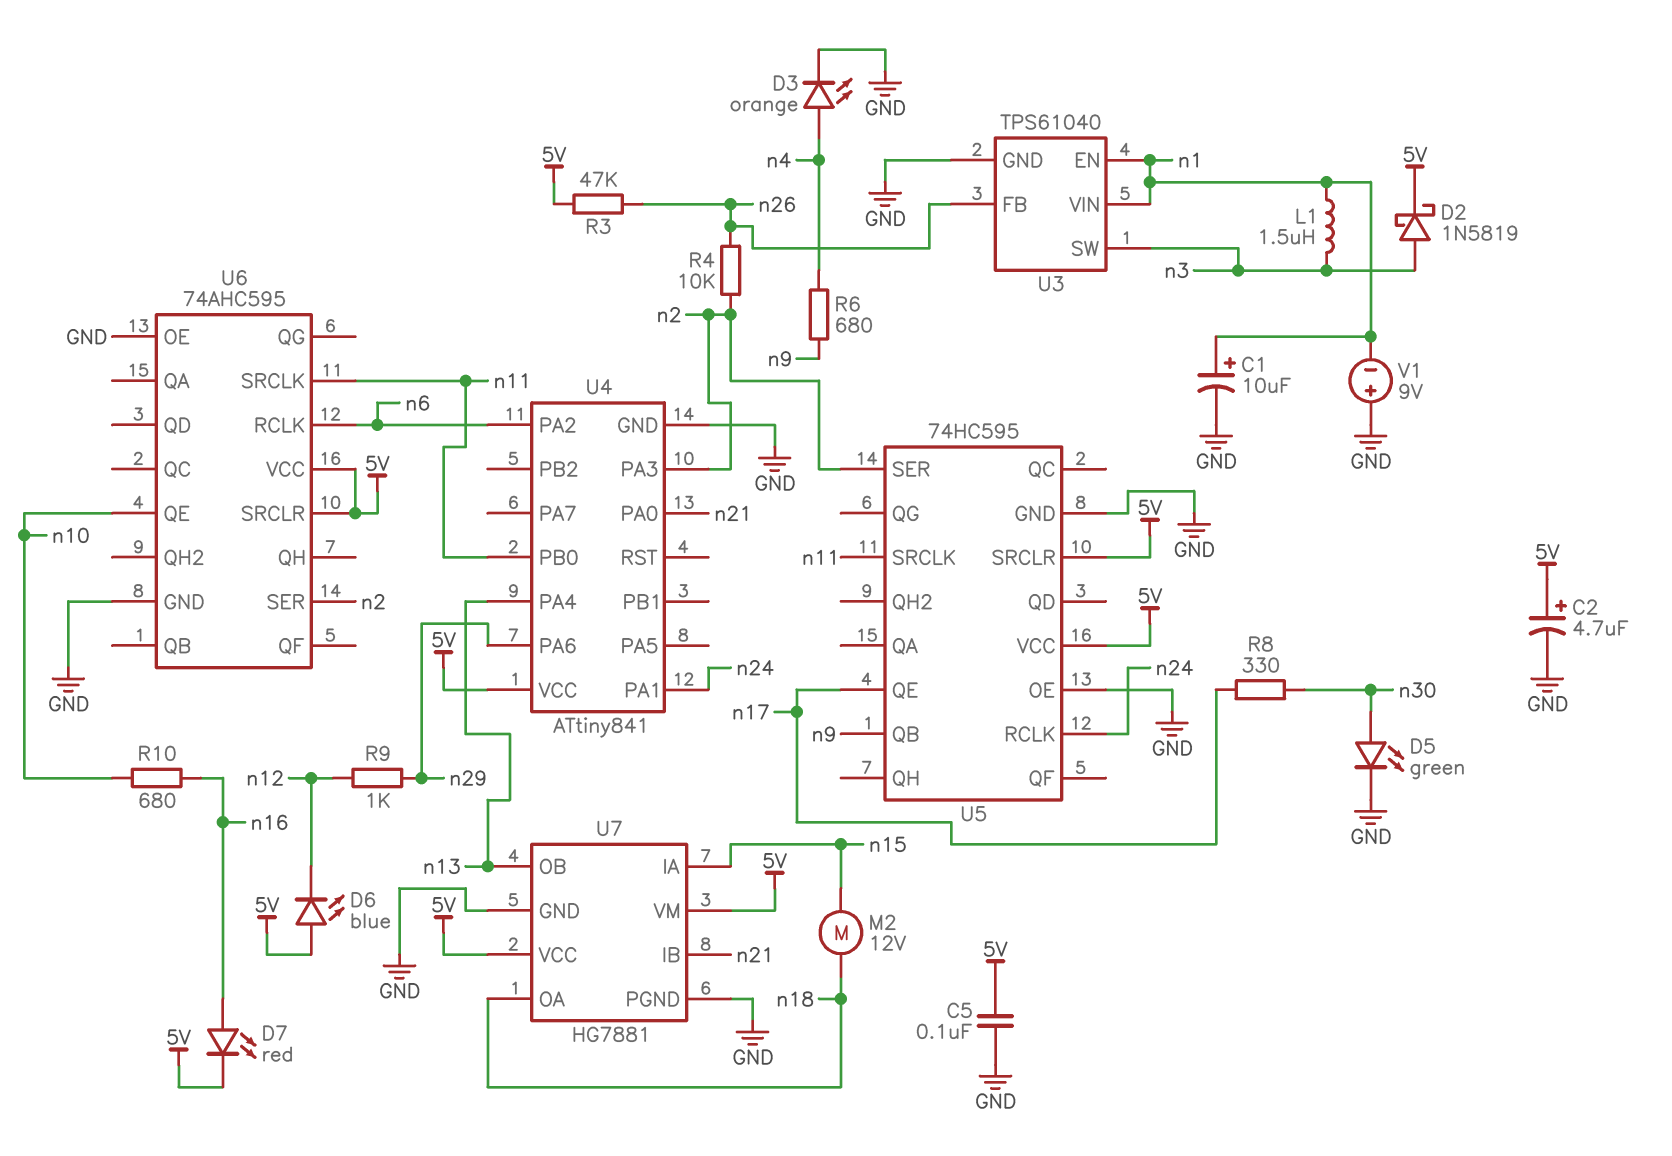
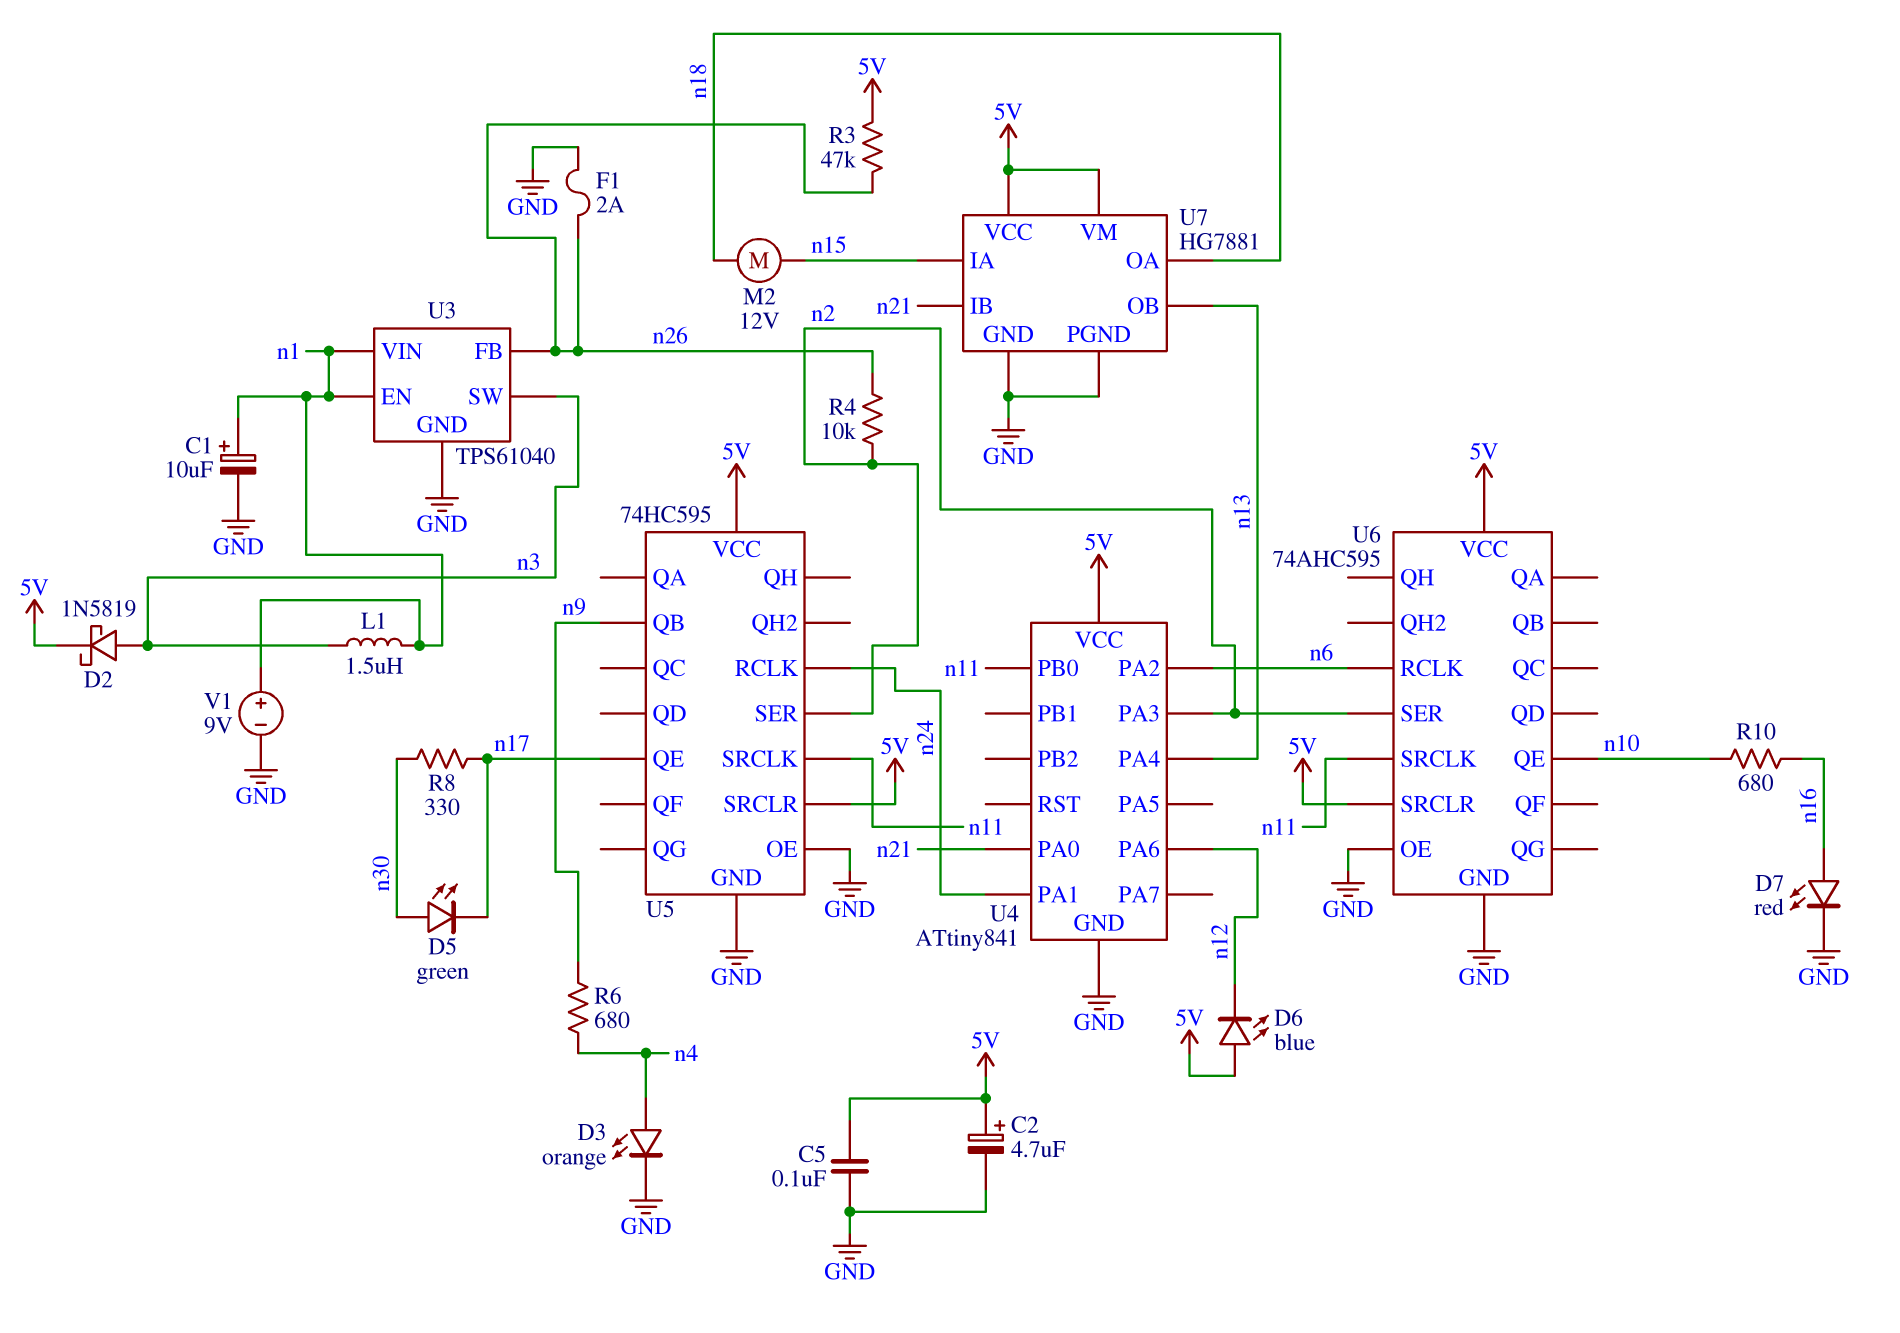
D5: LED green (A n30, K GND) -> LED green (A n30, K n17)
D7: LED red (A n16, K 5V) -> LED red (A n16, K GND)
F1: none -> 2A (GND, n26)
R9: 1k (n12, n29) -> none
U4 pin PA6: n29 -> n12
V1: 9V (plus GND, minus n1) -> 9V (plus n1, minus GND)

